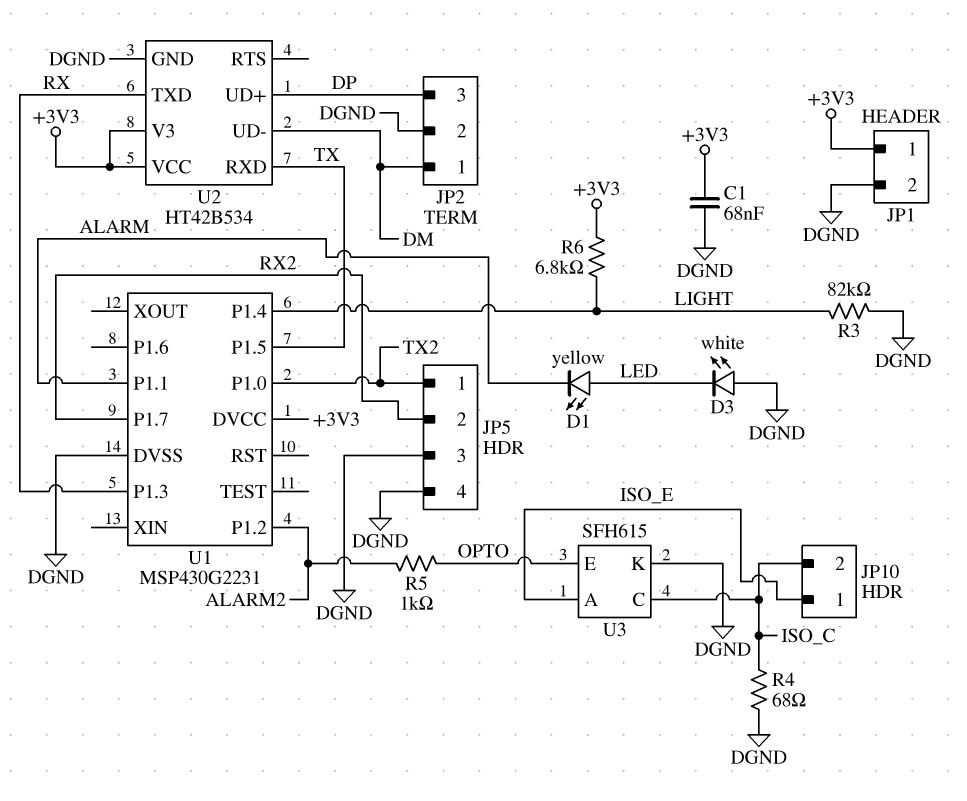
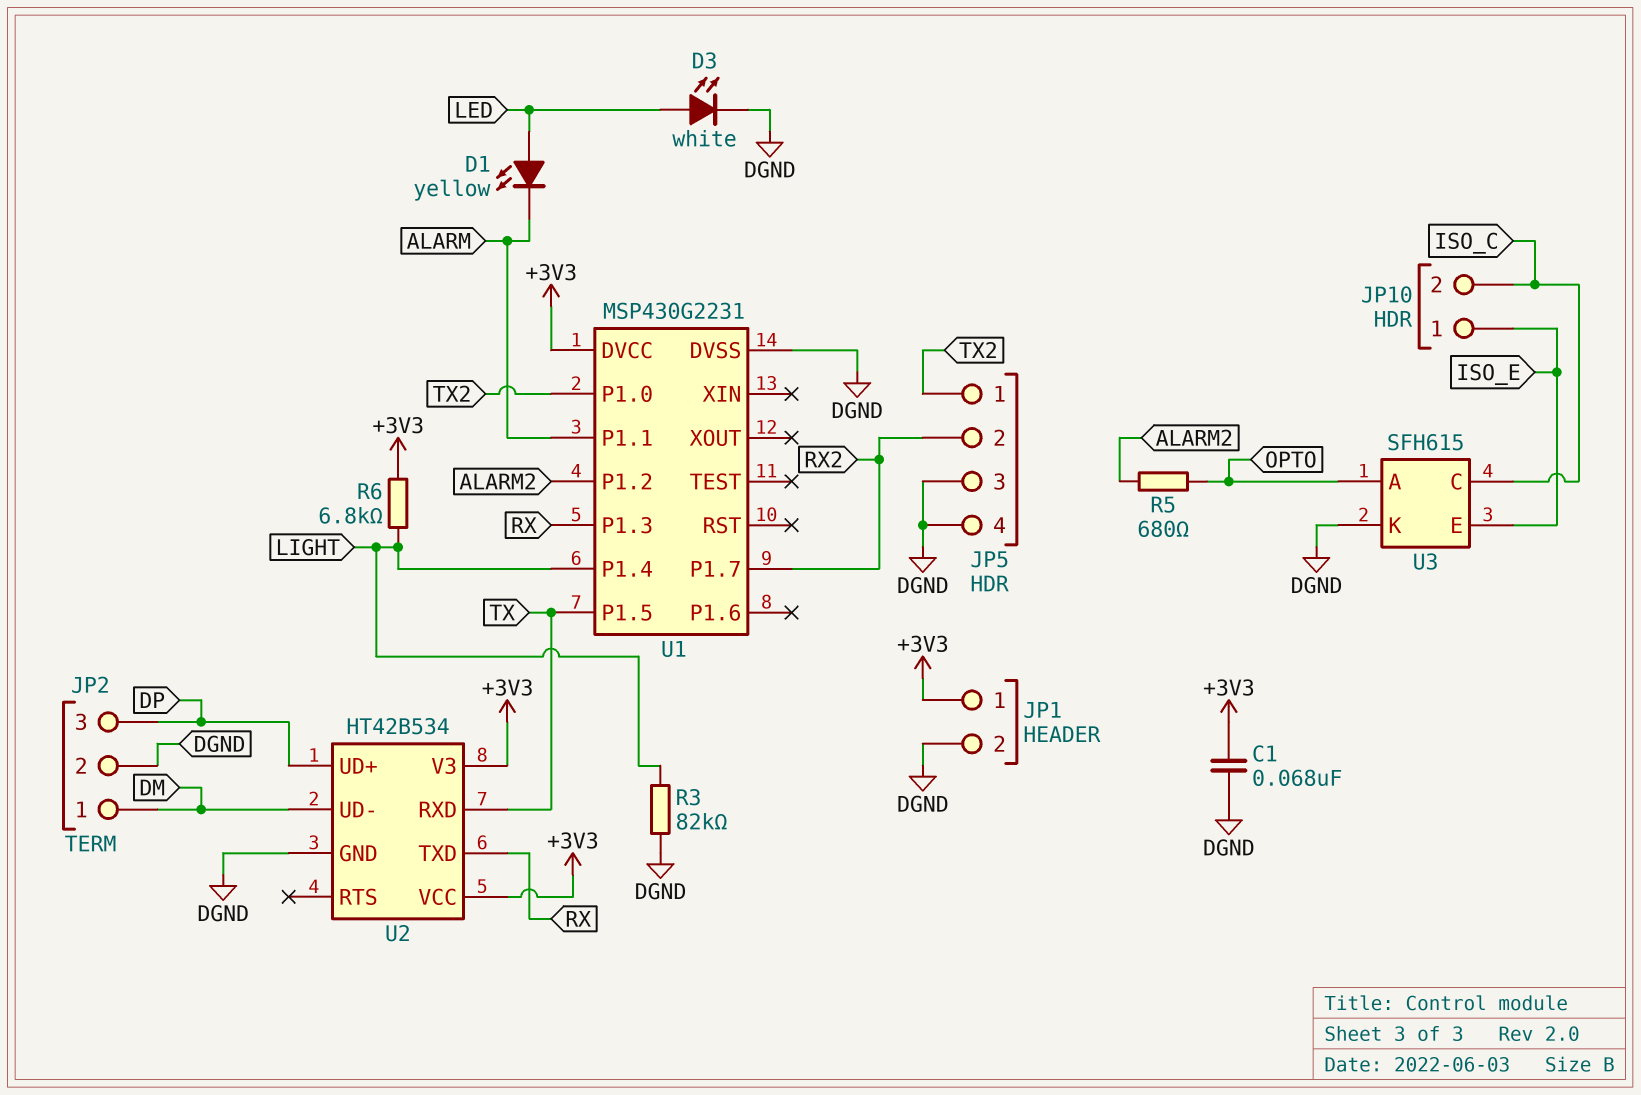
D3: LED white (A DGND, K LED) -> LED white (A LED, K DGND)
R4: 68 (DGND, ISO_C) -> none
R5: 1k (ALARM2, OPTO) -> 680 (ALARM2, OPTO)
U3 pin A: ISO_E -> OPTO
U3 pin E: OPTO -> ISO_E

